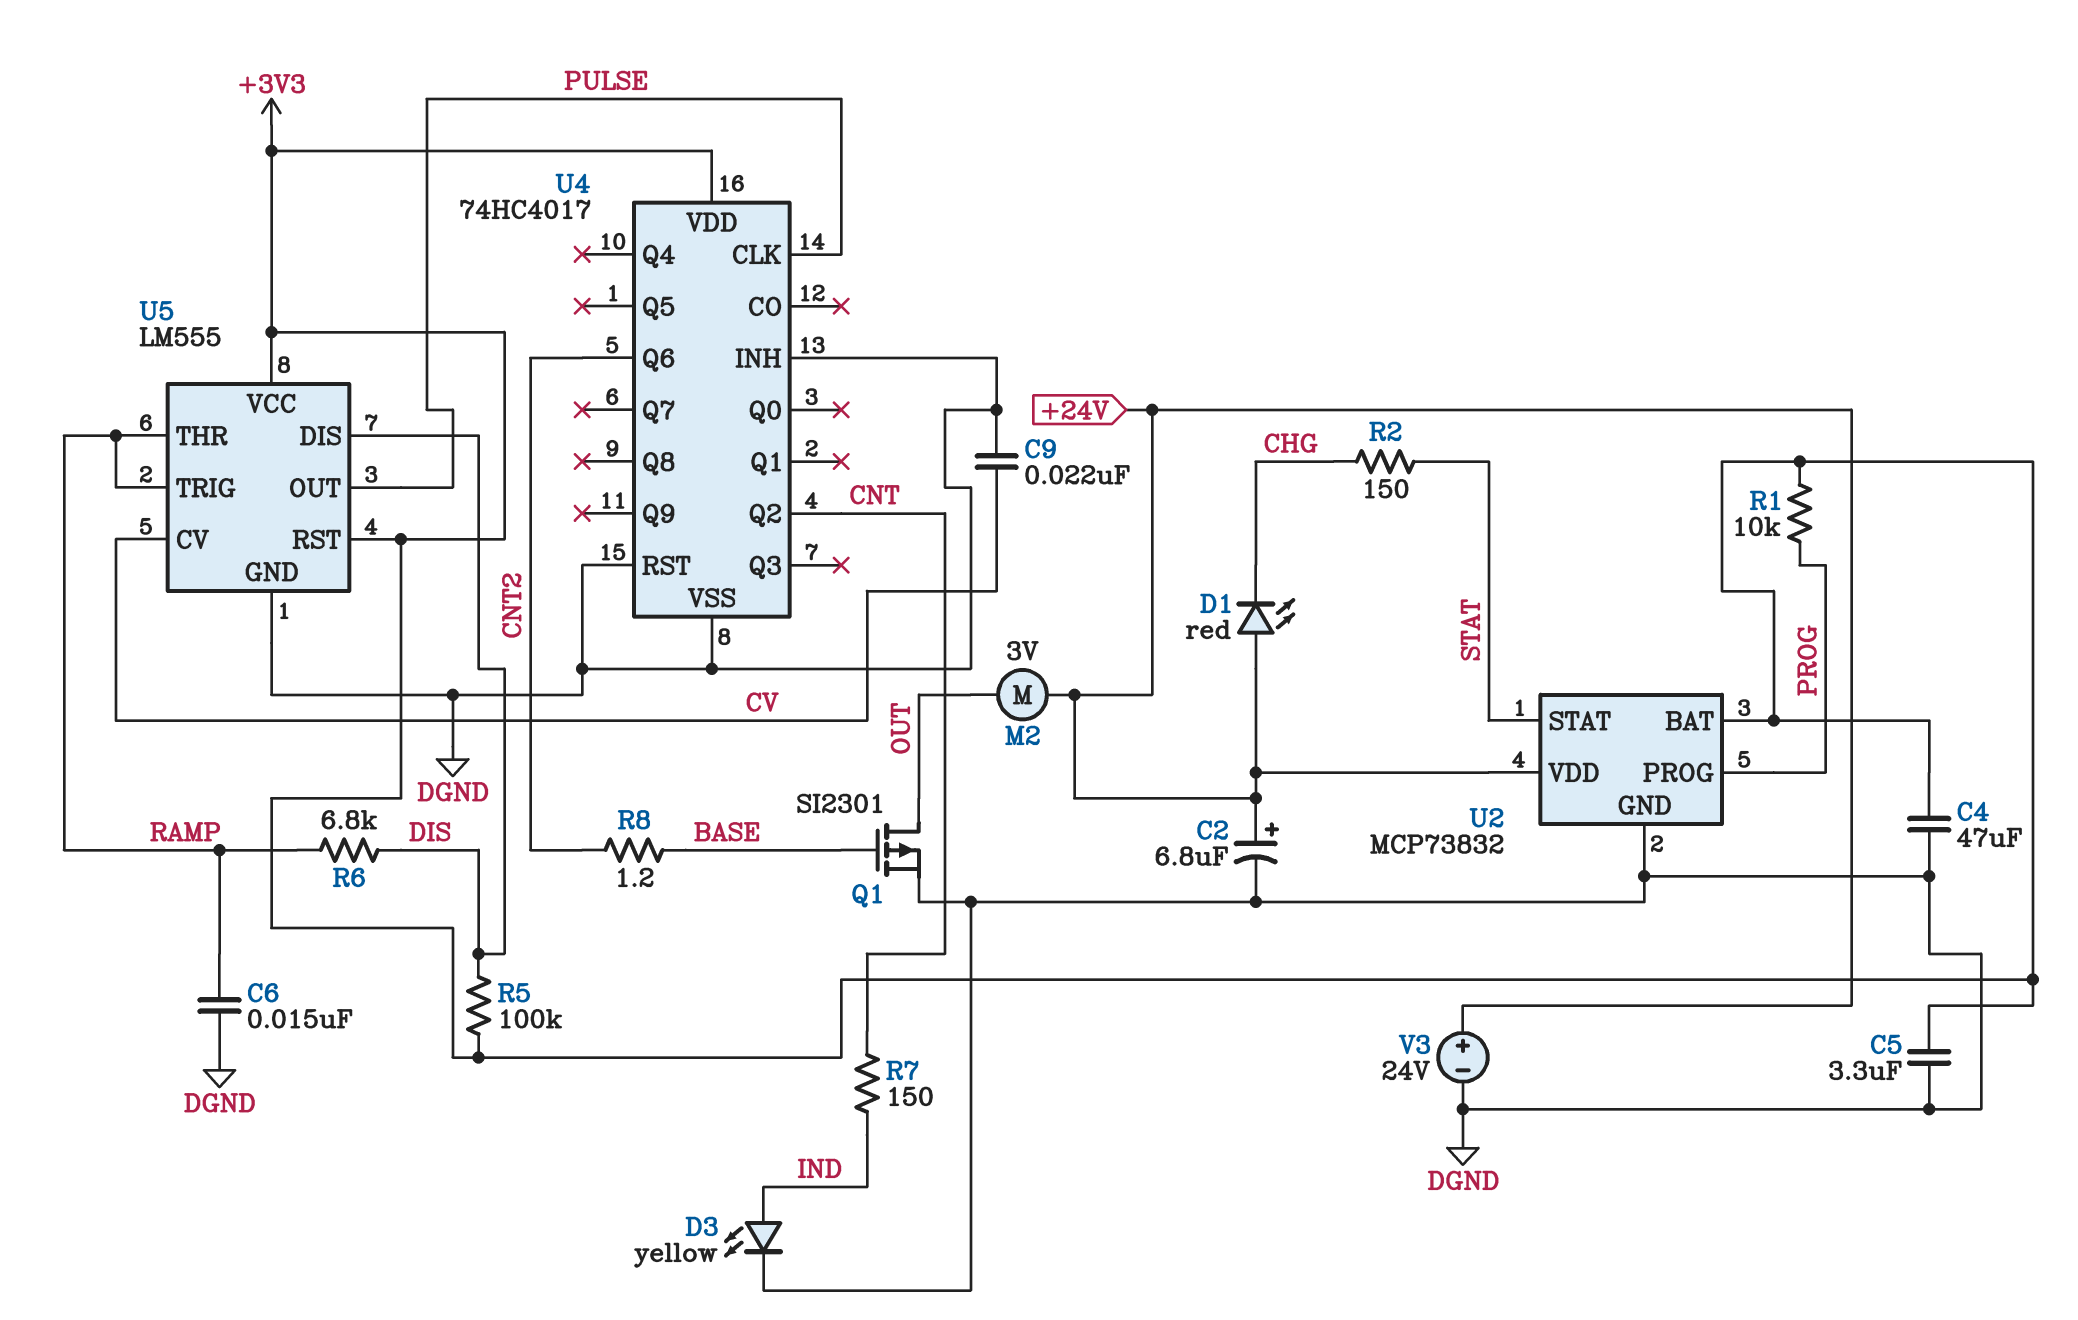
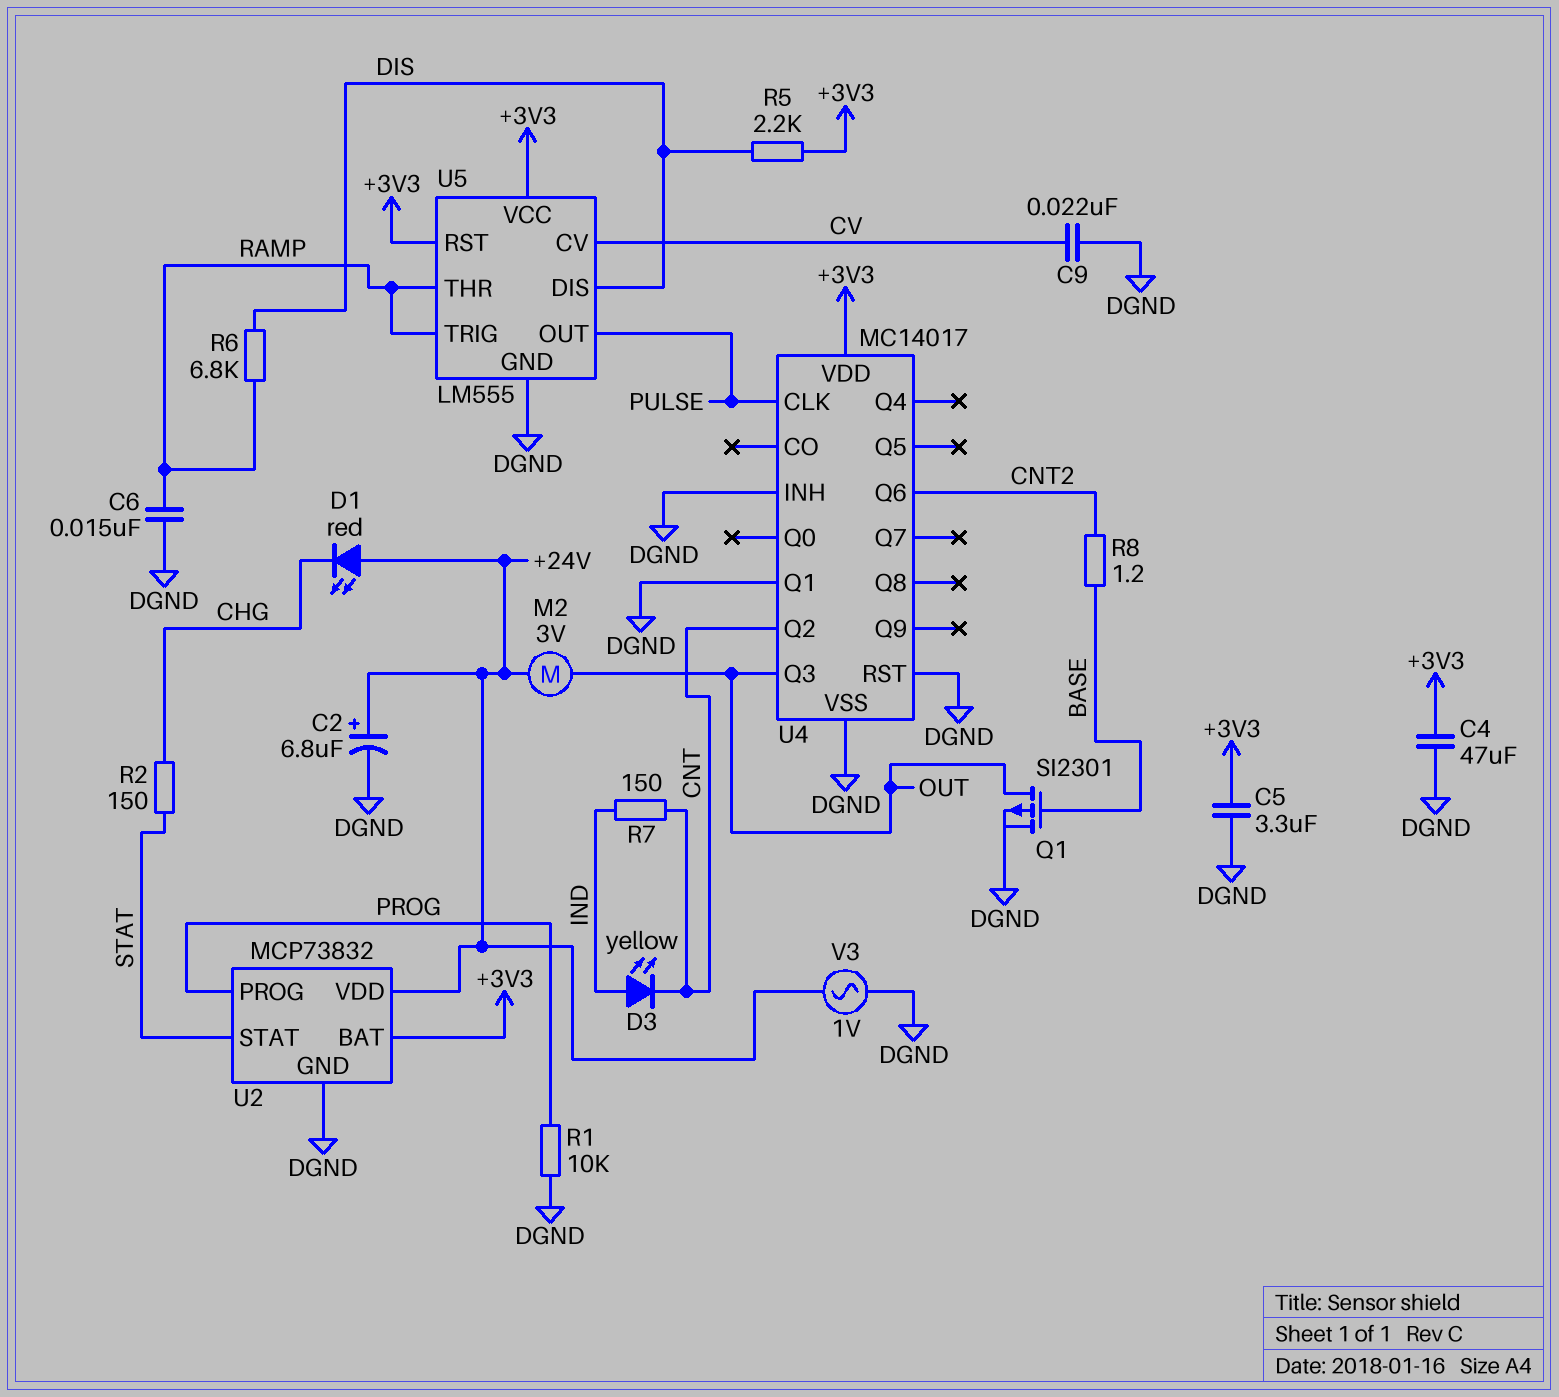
D3: LED yellow (A IND, K DGND) -> LED yellow (A IND, K CNT)
R1: 10k (+3V3, PROG) -> 10k (DGND, PROG)
R5: 100k (+3V3, DIS) -> 2.2k (+3V3, DIS)
U4: 74HC4017 -> MC14017
U4 pin Q1: none -> DGND
U4 pin Q3: none -> OUT
V3: 24V (plus +24V, minus DGND) -> AC 1V (+24V, DGND)

